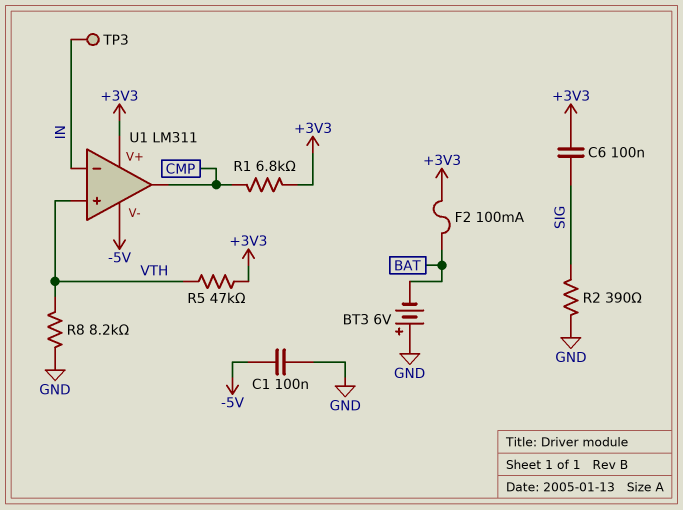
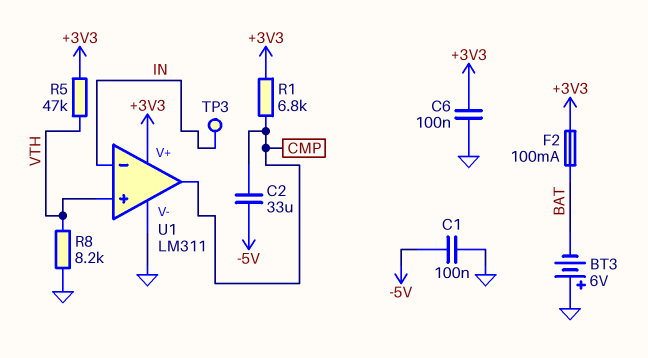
C2: none -> 33uF (-5V, CMP)
C6: 100nF (+3V3, SIG) -> 100nF (+3V3, GND)
R2: 390 (GND, SIG) -> none
U1 pin V-: -5V -> GND

